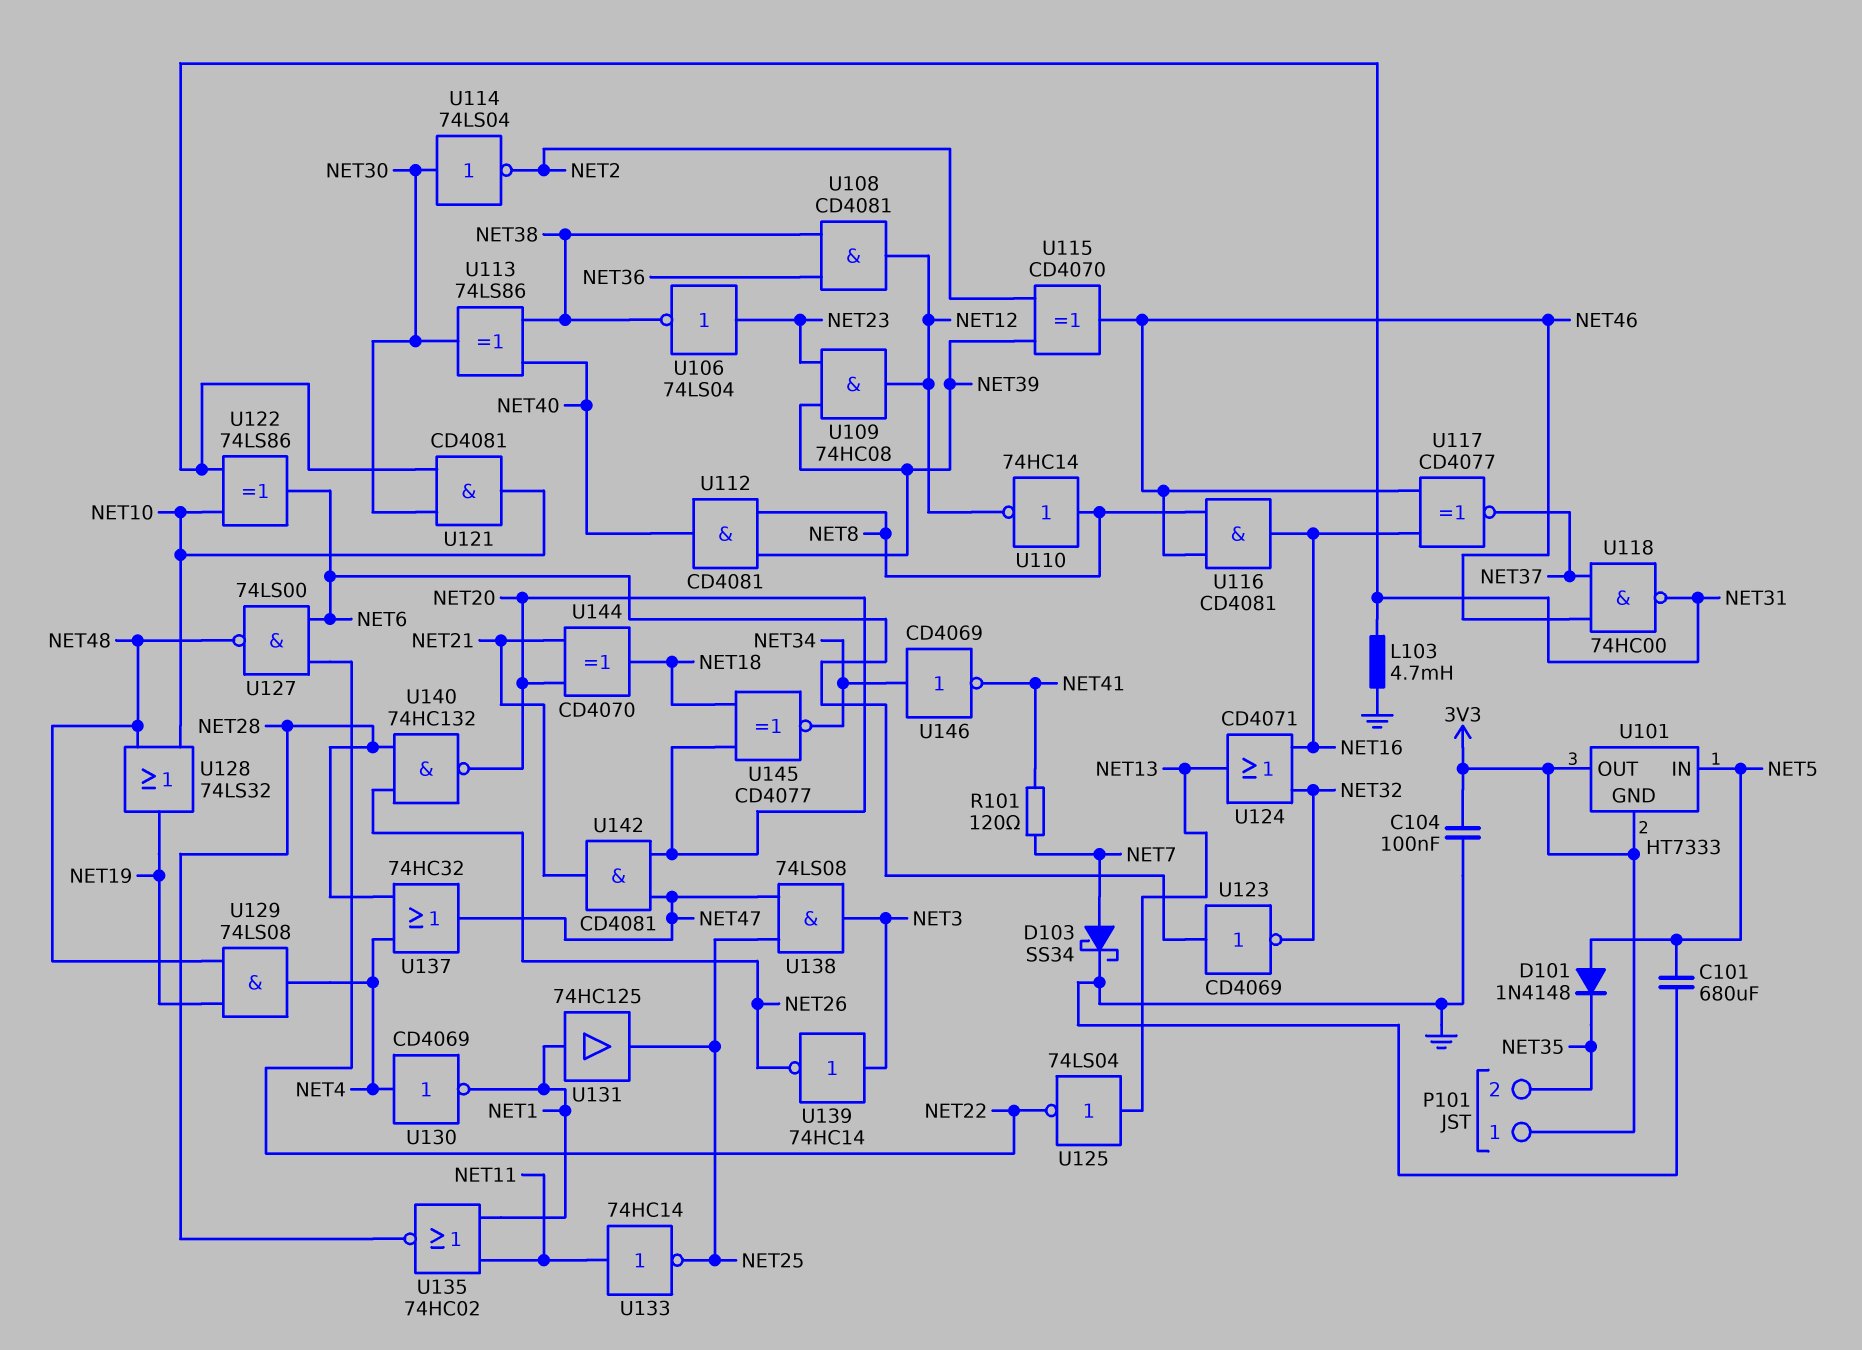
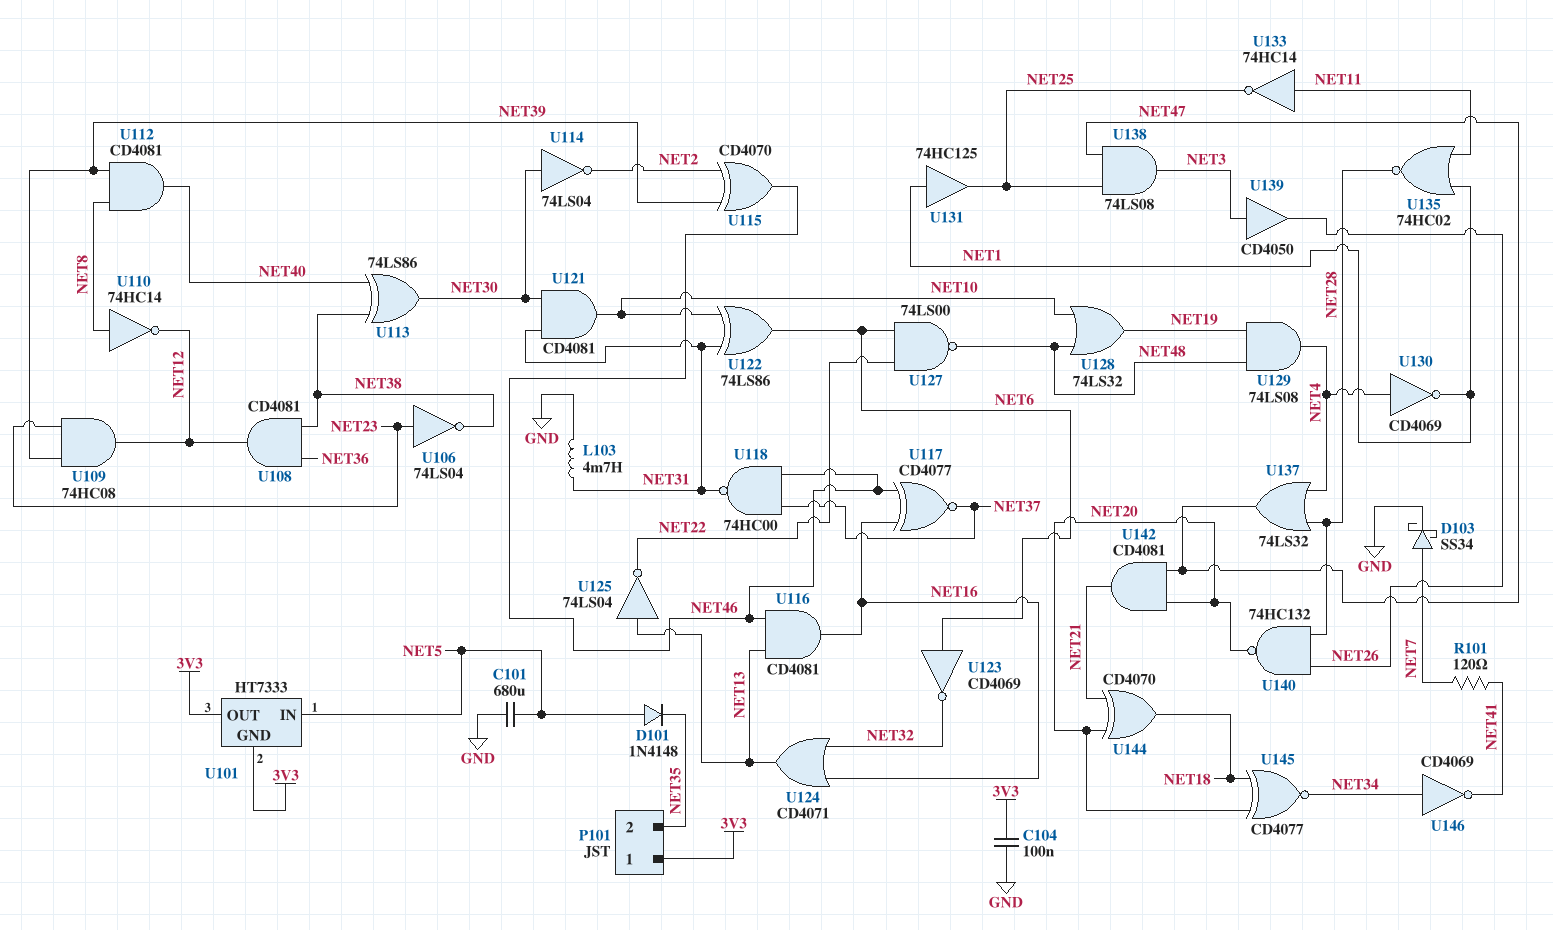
U116: AND CD4081 (in NET8, in NET46, out NET16) -> AND CD4081 (in NET13, in NET46, out NET16)
U137: OR 74HC32 (in NET4, in NET28, out NET47) -> OR 74LS32 (in NET4, in NET28, out NET47)
U139: NOT 74HC14 (in NET3, out NET26) -> buffer CD4050 (in NET3, out NET26)

